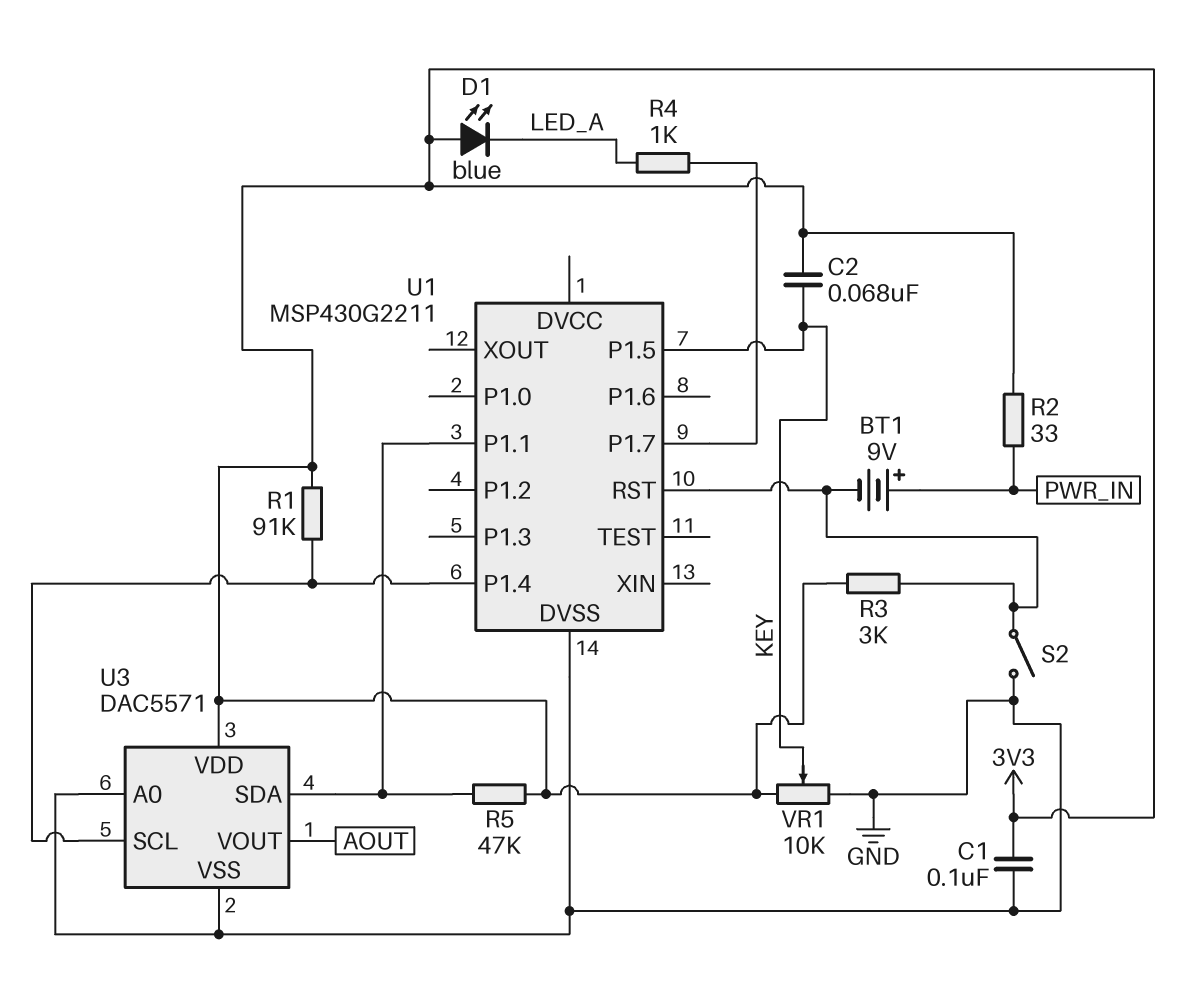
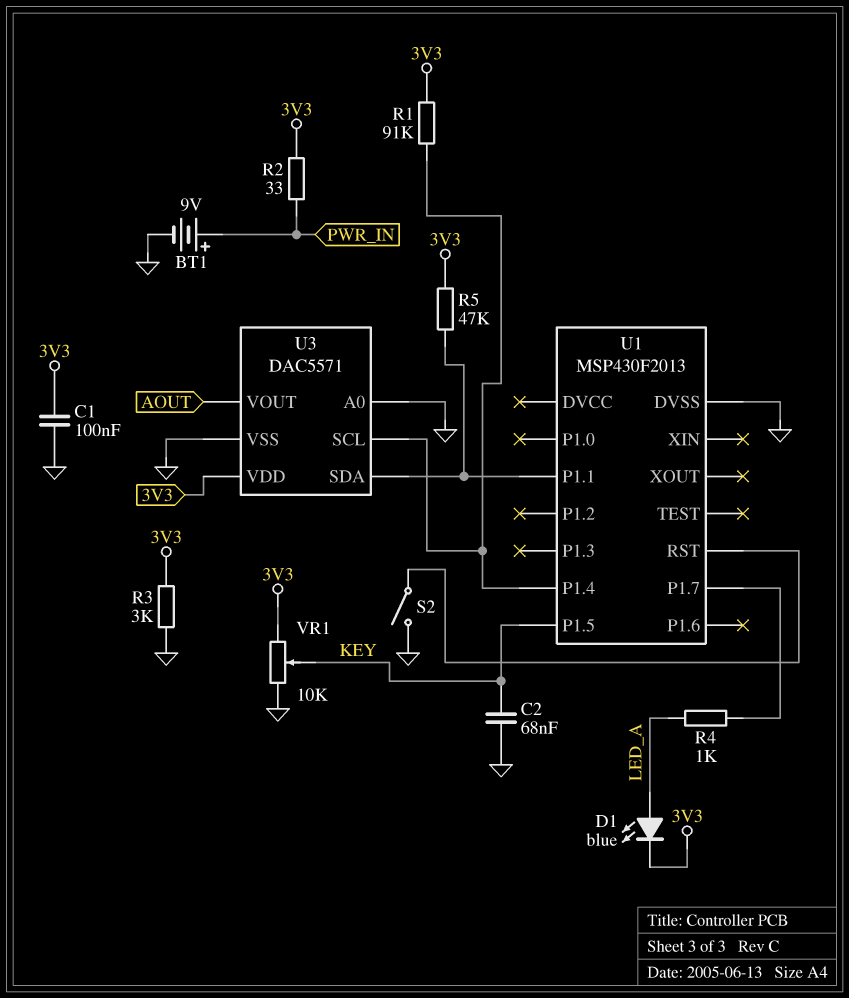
BT1: 9V (plus PWR_IN, minus U1/RST) -> 9V (plus PWR_IN, minus GND)
C2: 68nF (3V3, KEY) -> 68nF (GND, KEY)
D1: LED blue (A 3V3, K LED_A) -> LED blue (A LED_A, K 3V3)
R3: 3k (3V3, U1/RST) -> 3k (3V3, GND)
U1: MSP430G2211 -> MSP430F2013

